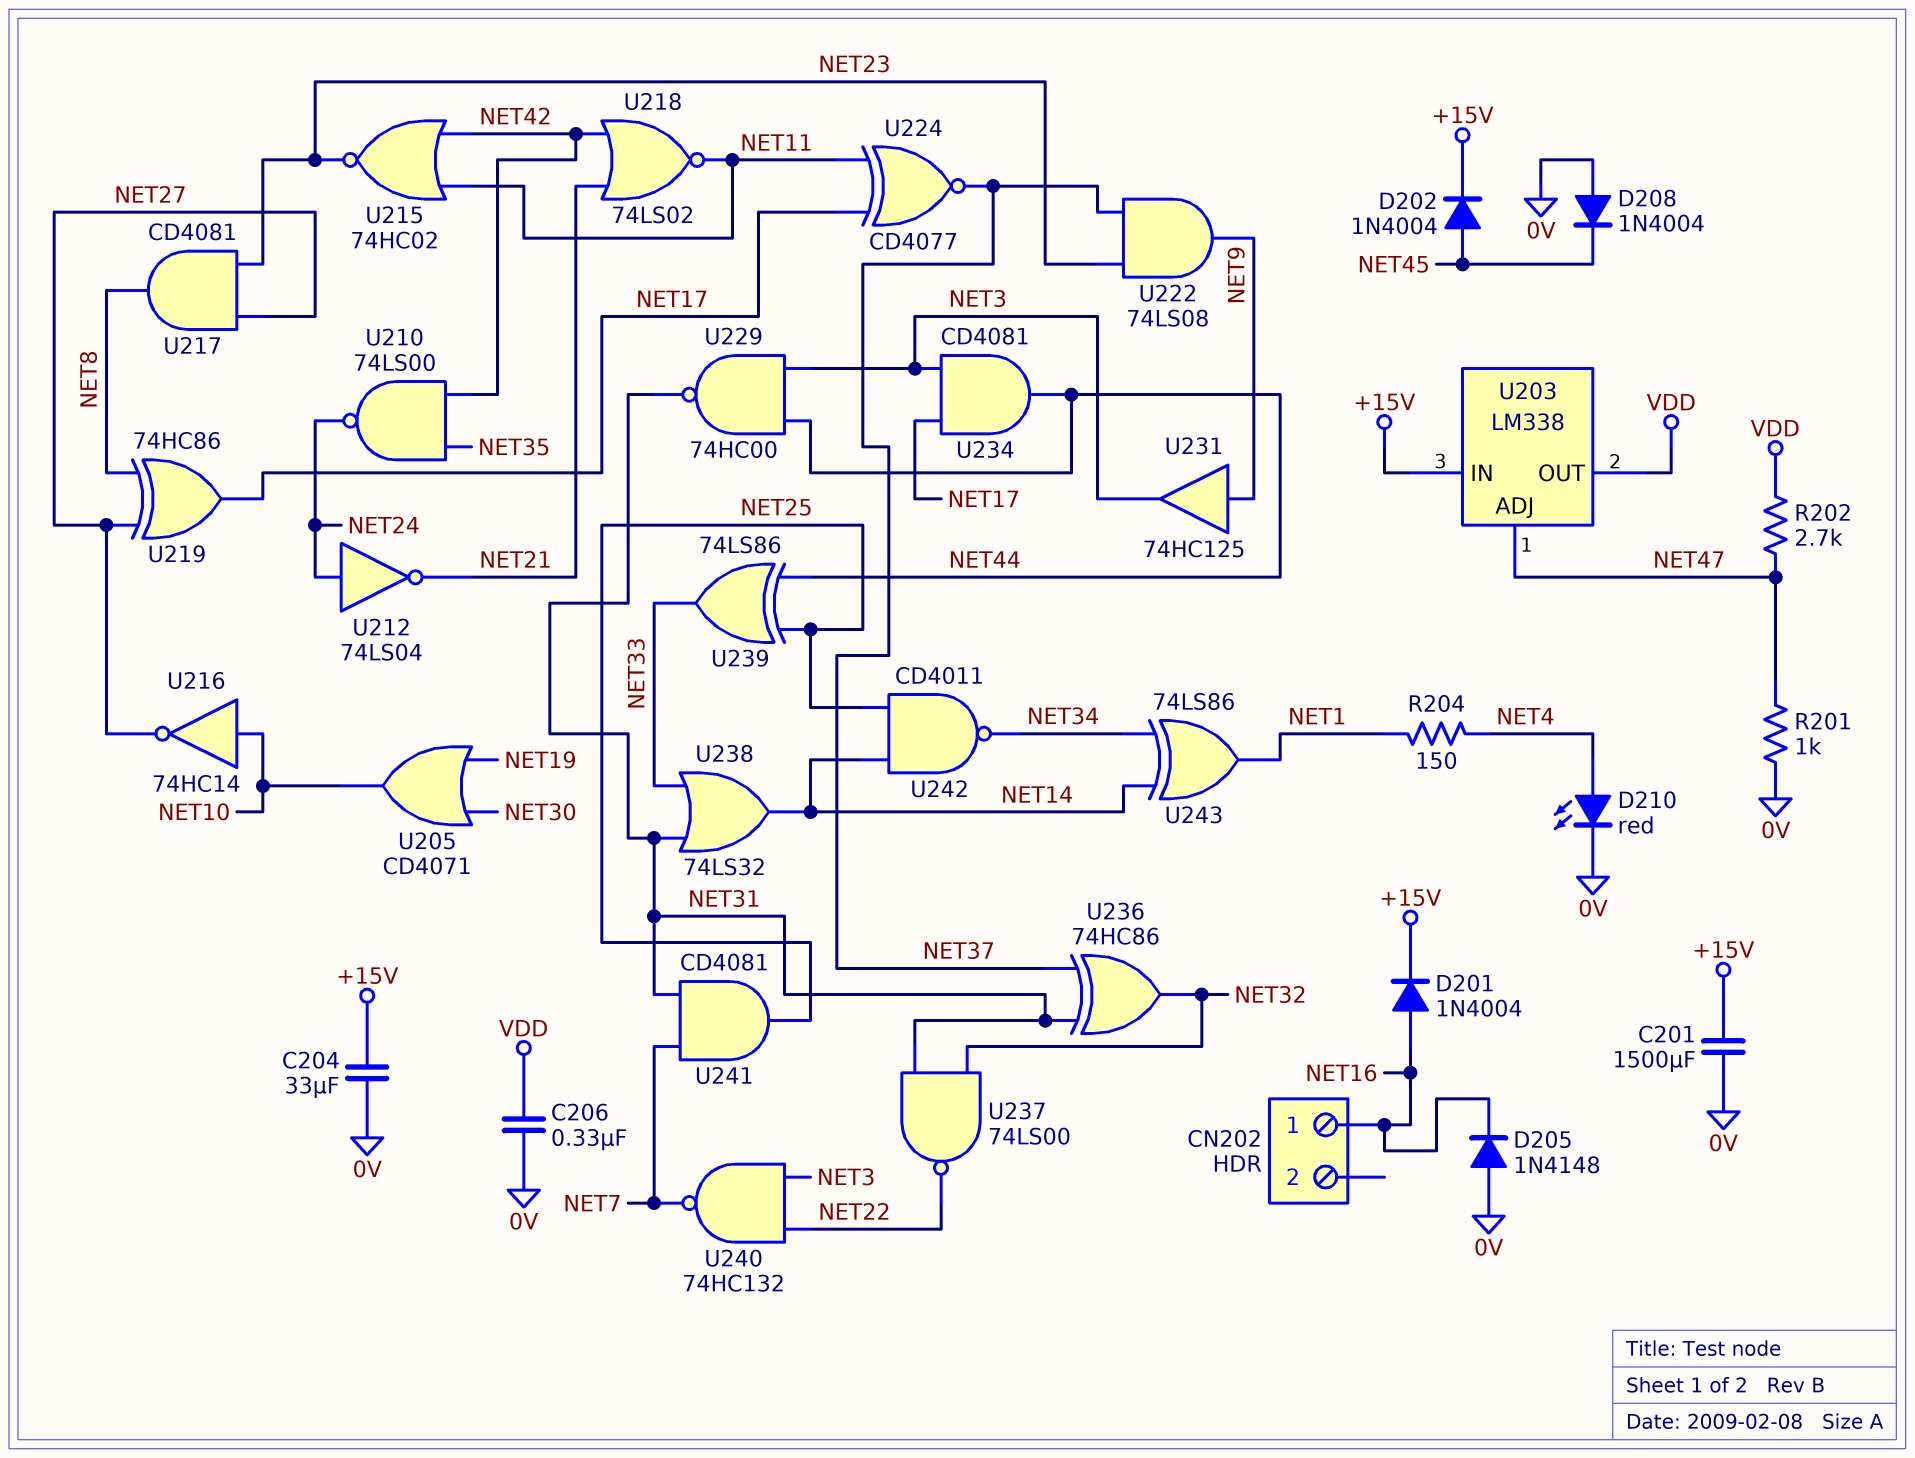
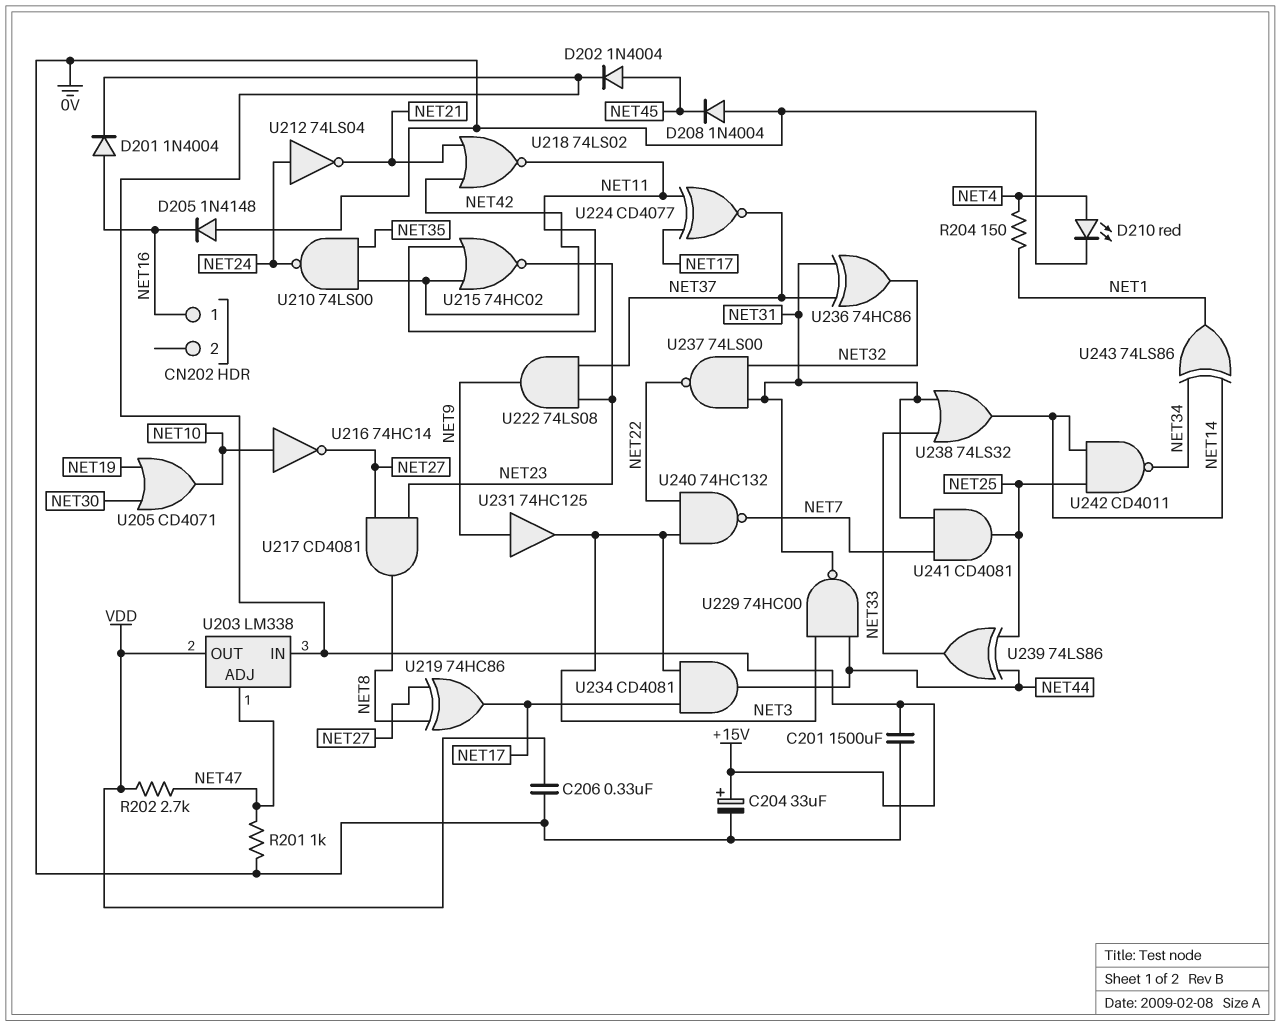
C204: 33uF (+15V, 0V) -> 33uF (plus +15V, minus 0V)

